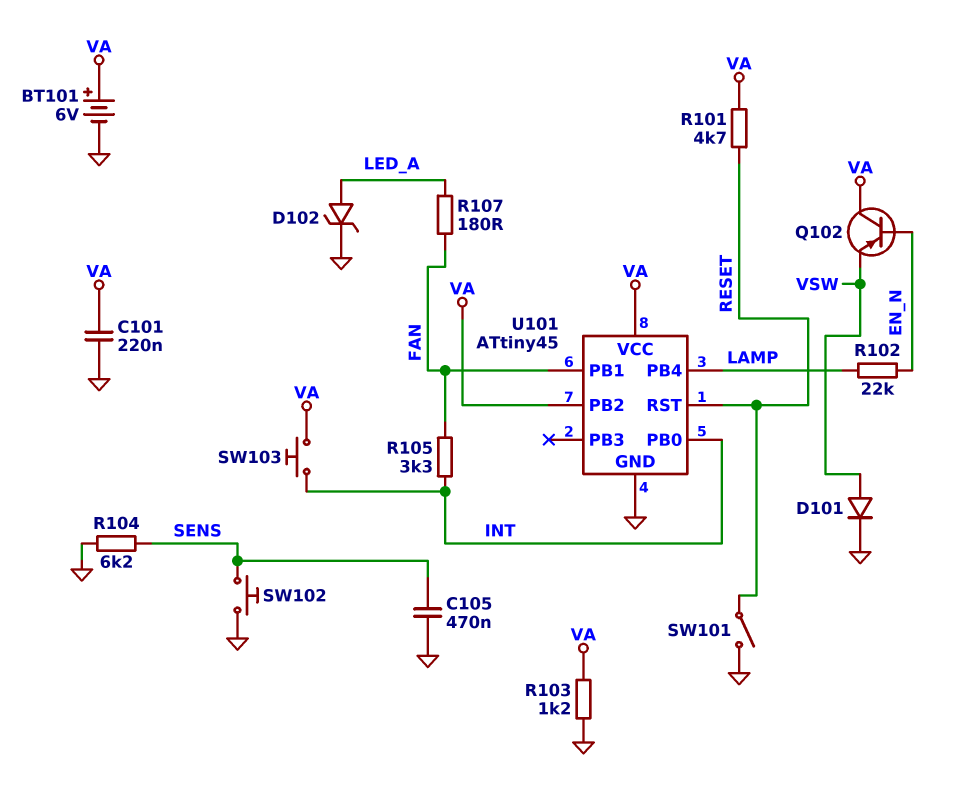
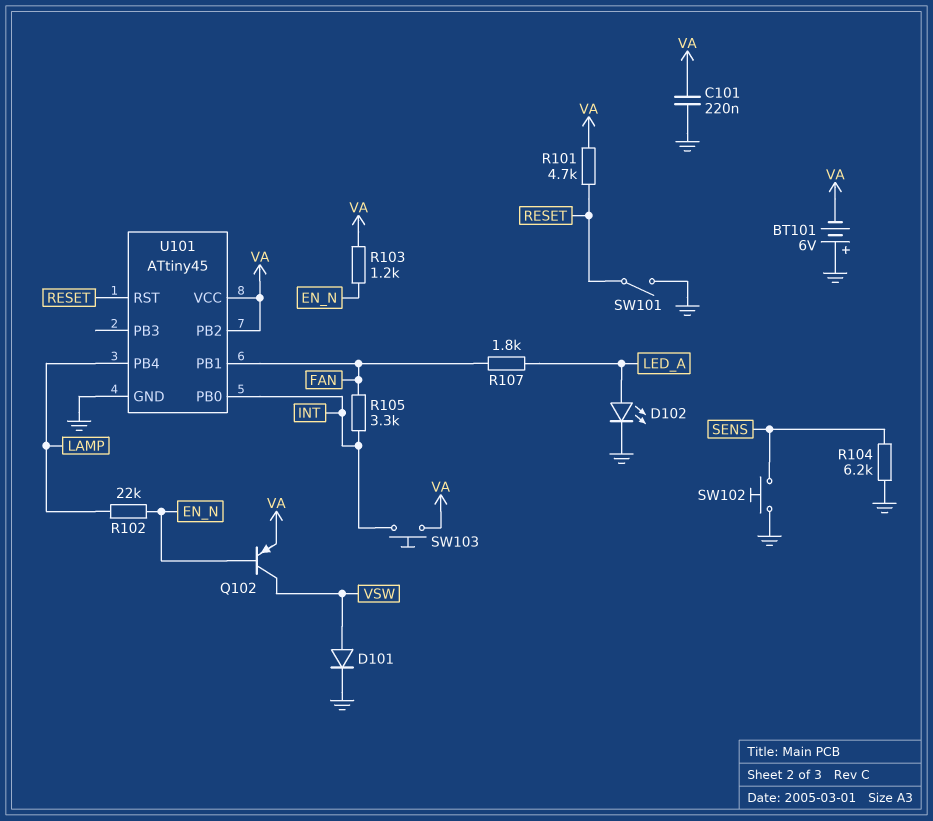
BT101: 6V (plus VA, minus GND) -> 6V (plus GND, minus VA)
C105: 470nF (GND, SENS) -> none
D102: zener (A LED_A, K GND) -> LED (A LED_A, K GND)
Q102: PNP (B EN_N, C VA, E VSW) -> PNP (B EN_N, C VSW, E VA)
R103: 1.2k (GND, VA) -> 1.2k (EN_N, VA)
R107: 180 (FAN, LED_A) -> 1.8k (FAN, LED_A)

